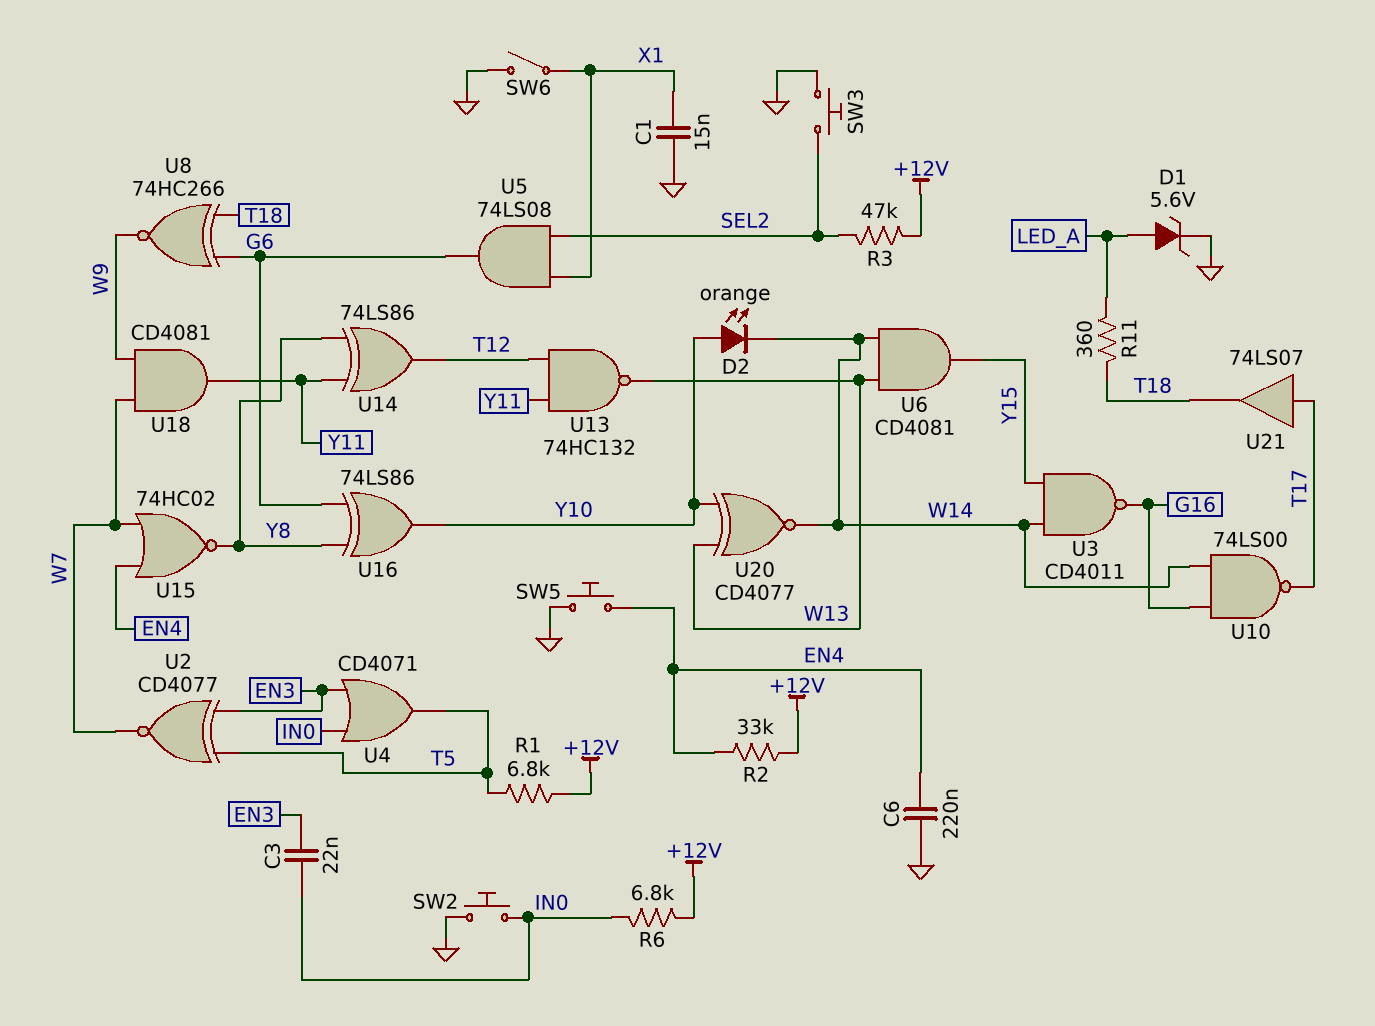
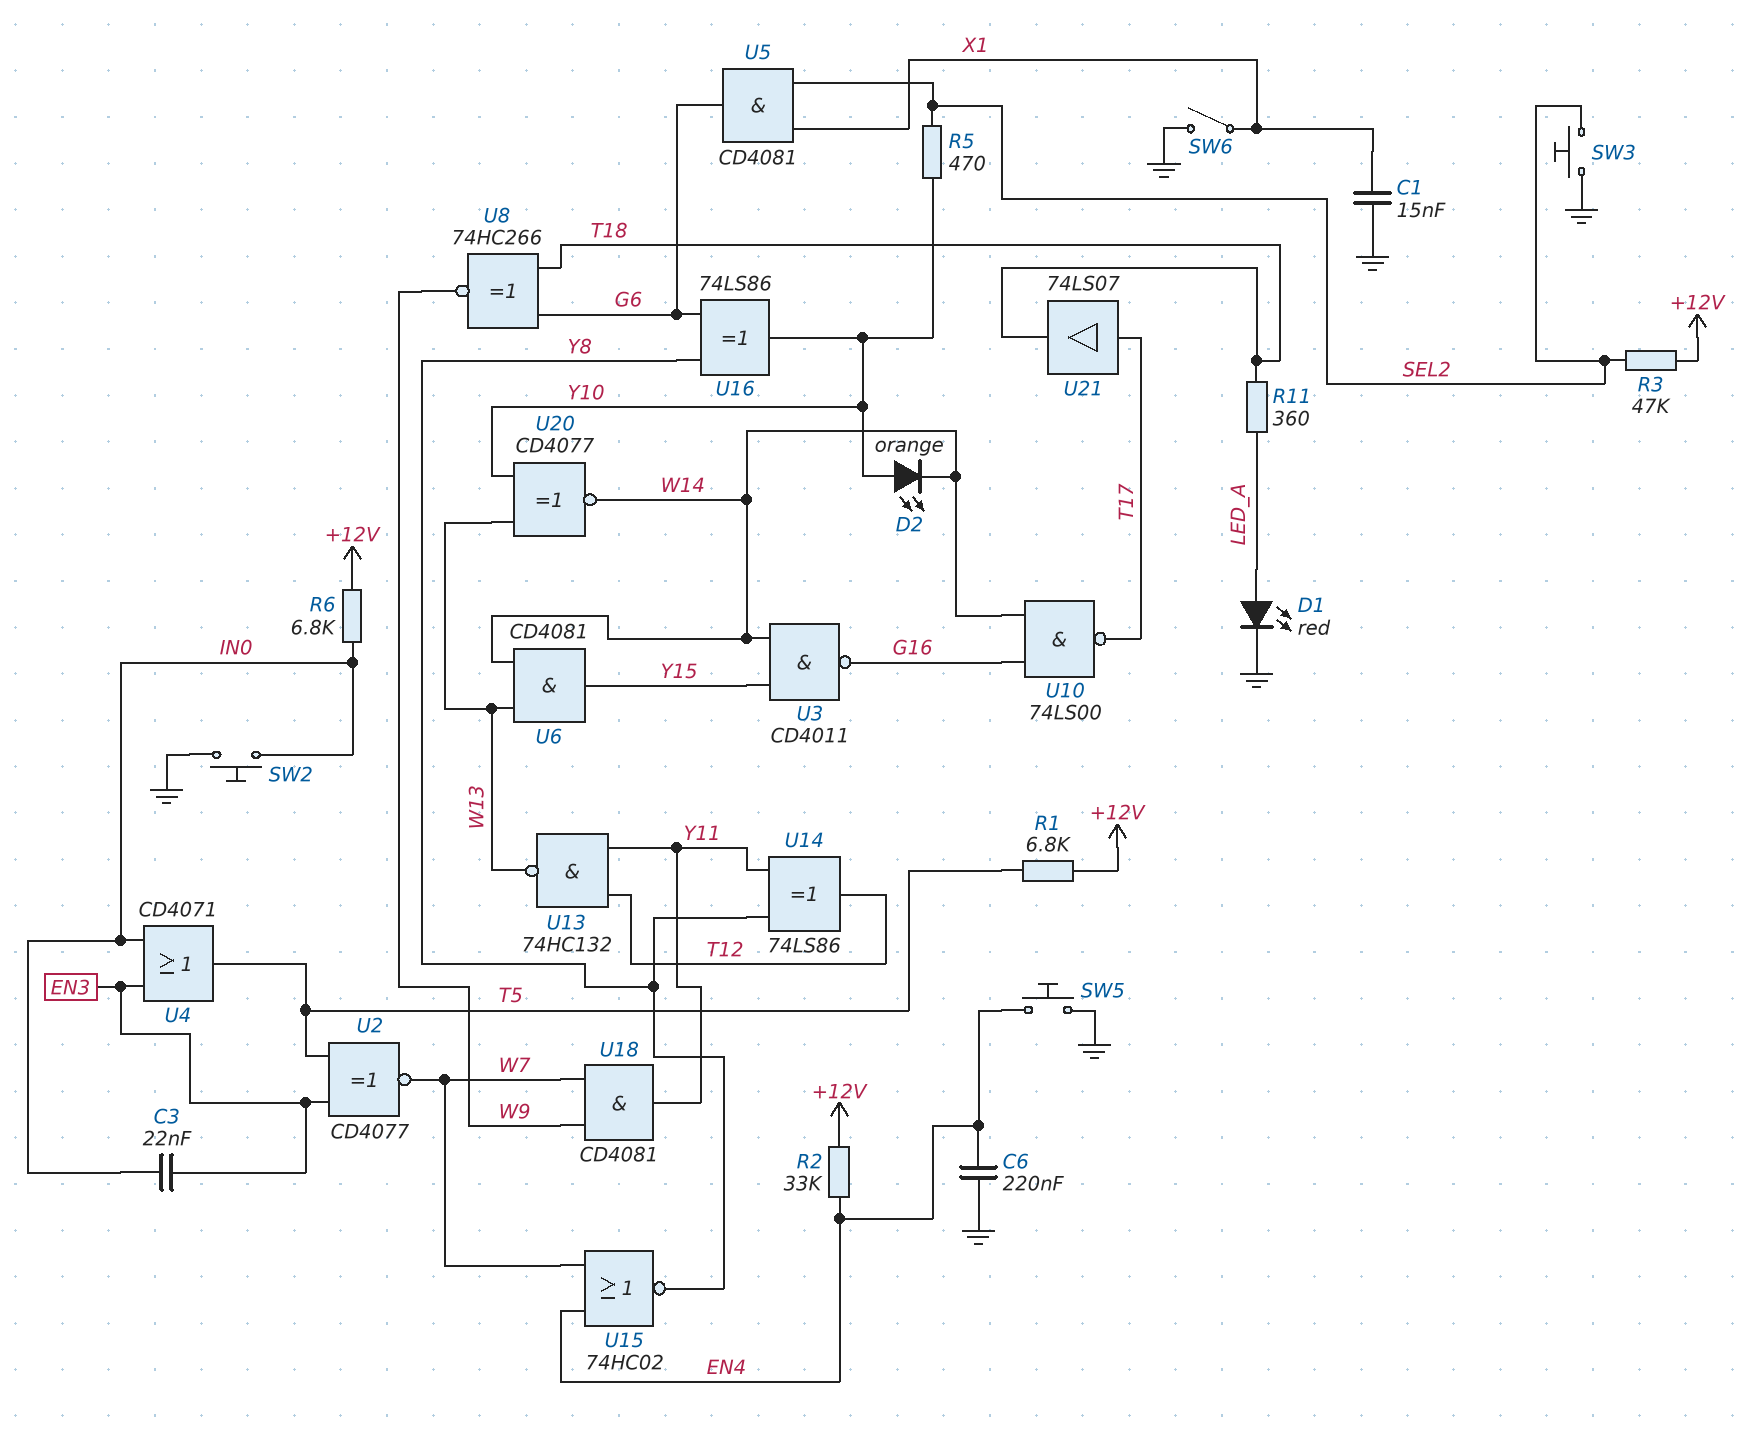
D1: zener 5.6V (A LED_A, K GND) -> LED red (A LED_A, K GND)
R5: none -> 470 (SEL2, Y10)
U5: AND 74LS08 (in SEL2, in X1, out G6) -> AND CD4081 (in SEL2, in X1, out G6)

